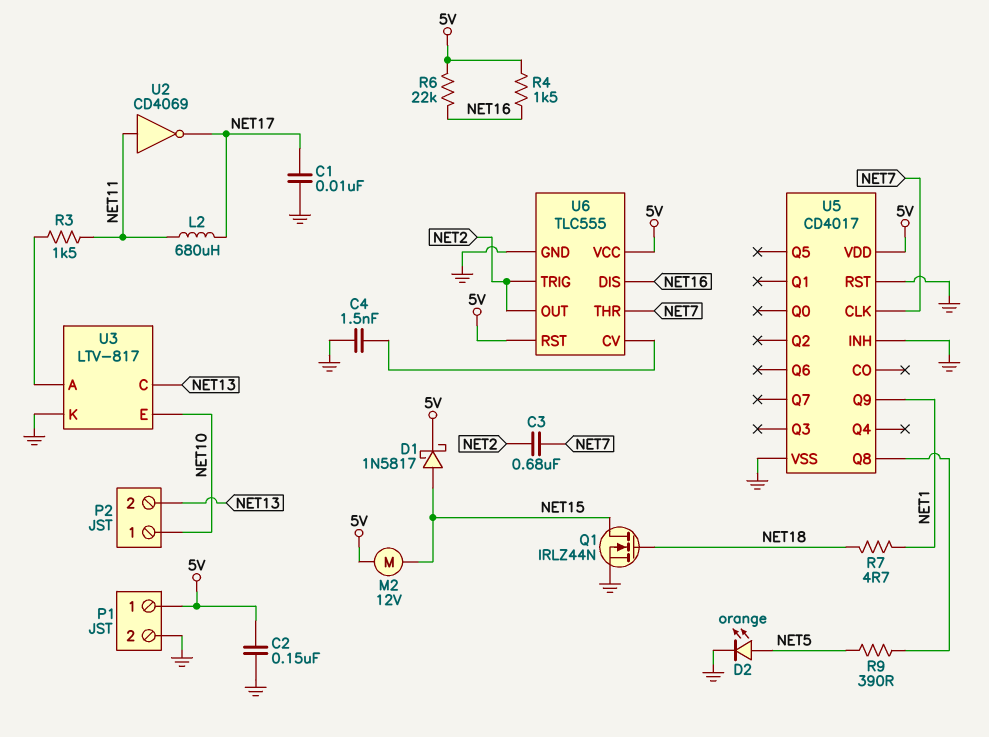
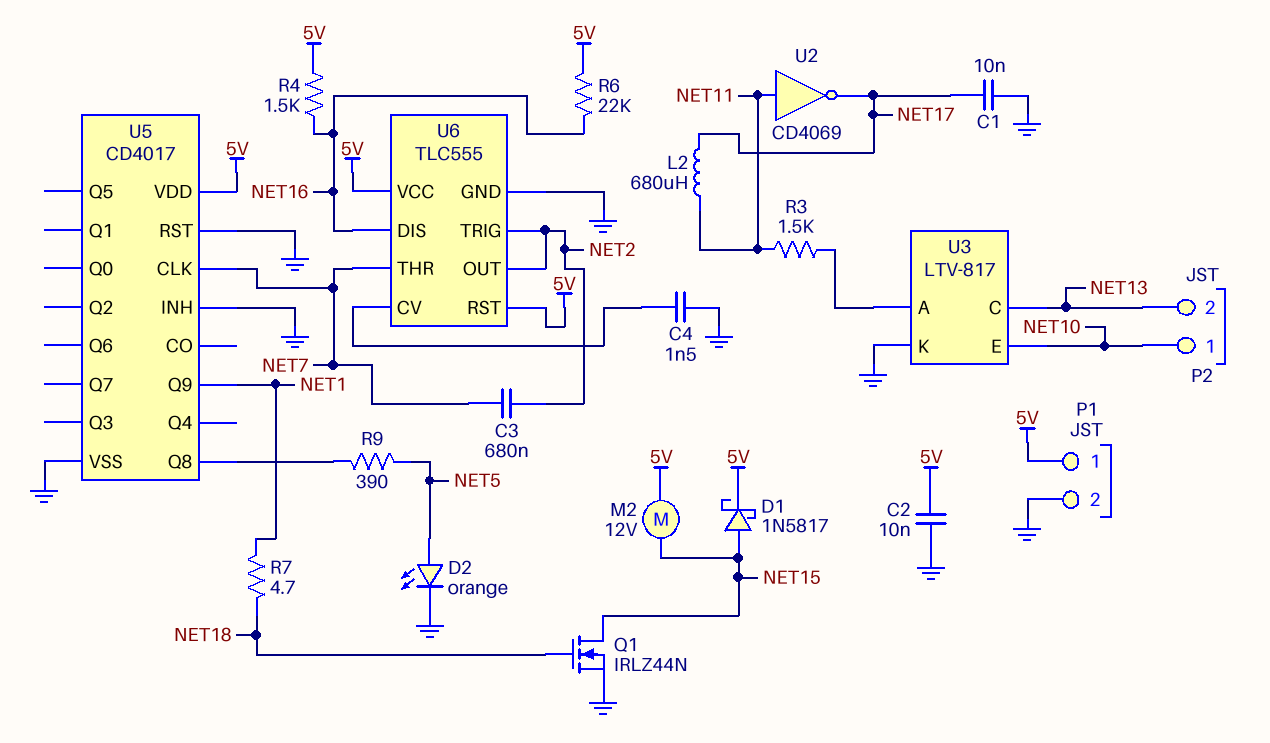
C2: 150nF (5V, GND) -> 10nF (5V, GND)

